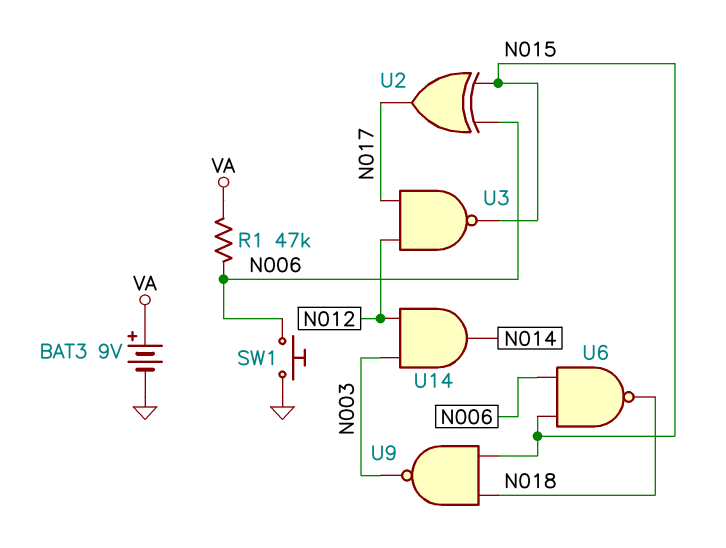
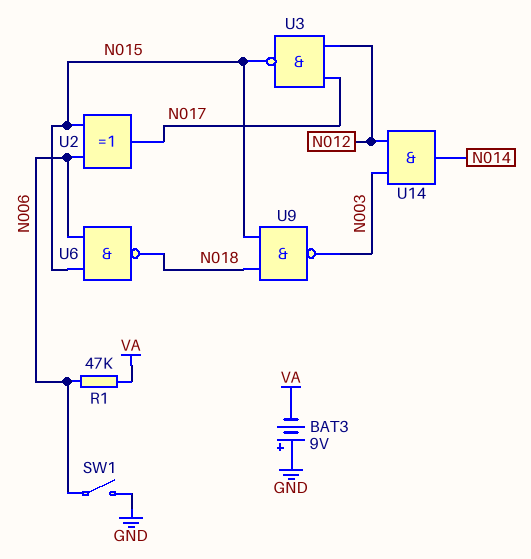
BAT3: 9V (plus VA, minus GND) -> 9V (plus GND, minus VA)
SW1: button (GND, N006) -> switch (GND, N006)

